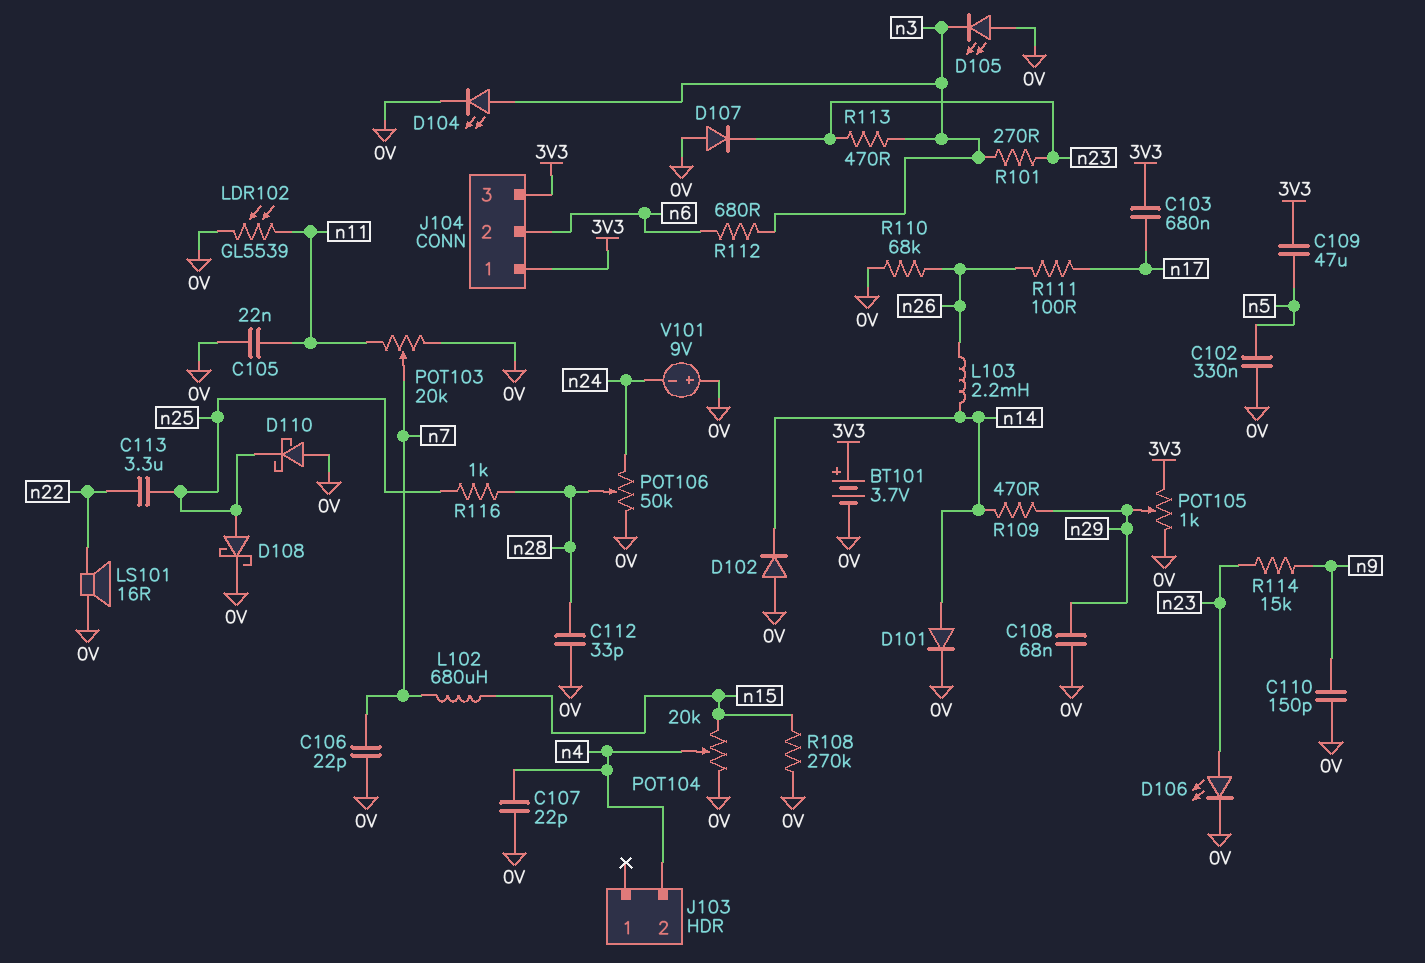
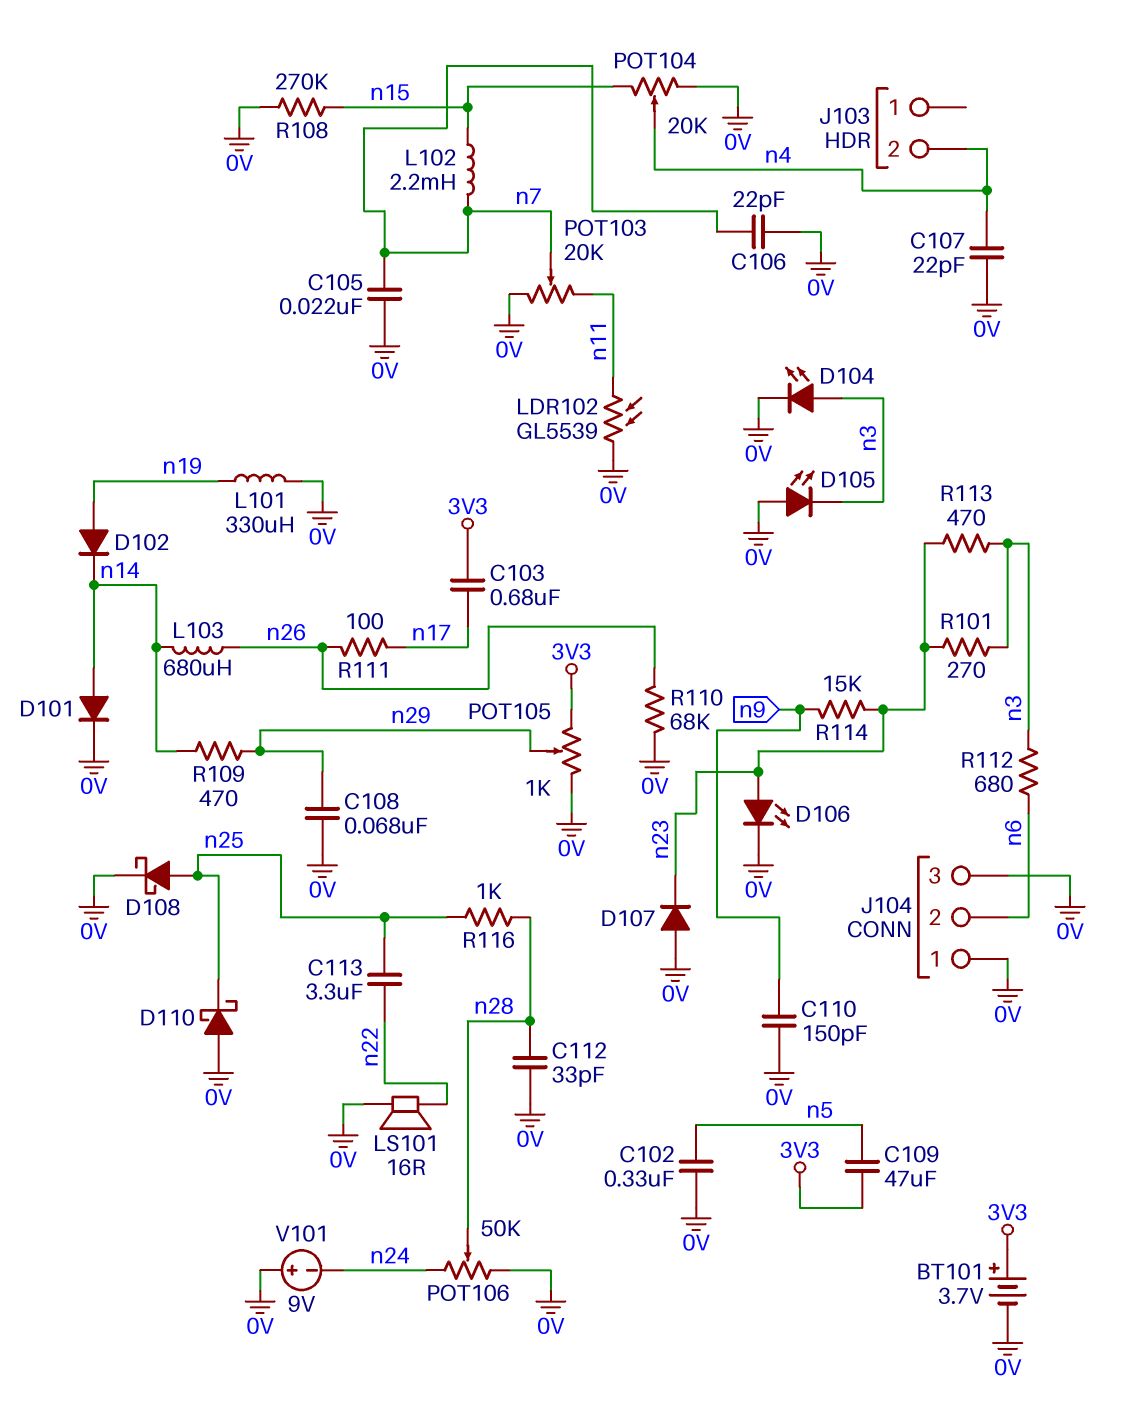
C105: 22nF (0V, n11) -> 22nF (0V, n7)
D102: diode (A 0V, K n14) -> diode (A n19, K n14)
J104 pin 1: 3V3 -> 0V
J104 pin 3: 3V3 -> 0V
L101: none -> 330uH (0V, n19)
L102: 680uH (n7, n15) -> 2.2mH (n7, n15)
L103: 2.2mH (n14, n26) -> 680uH (n14, n26)

